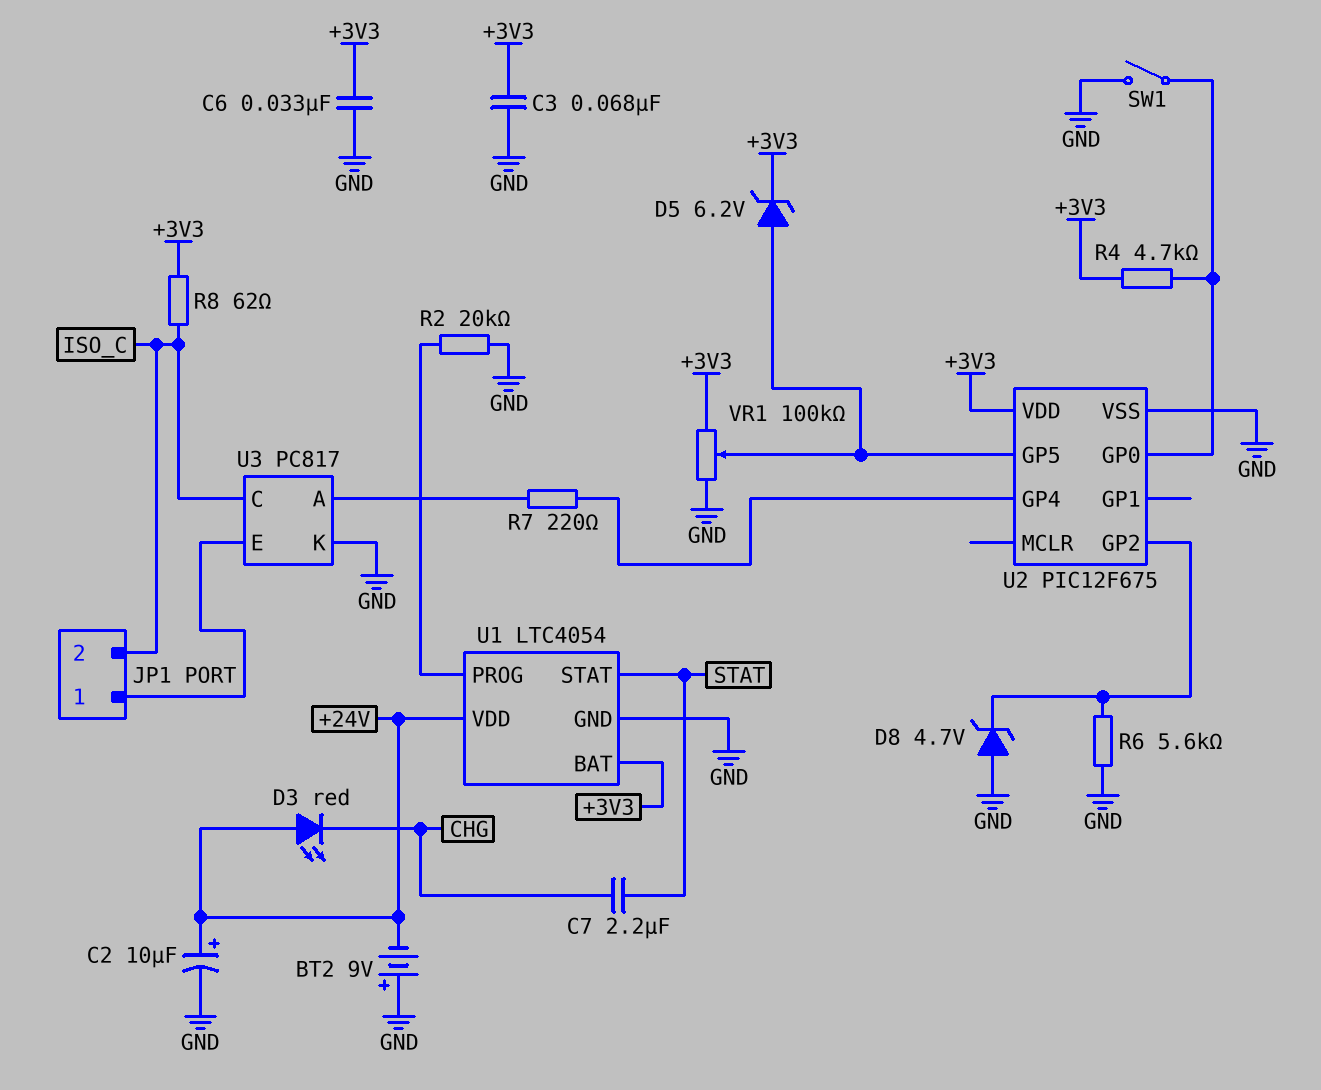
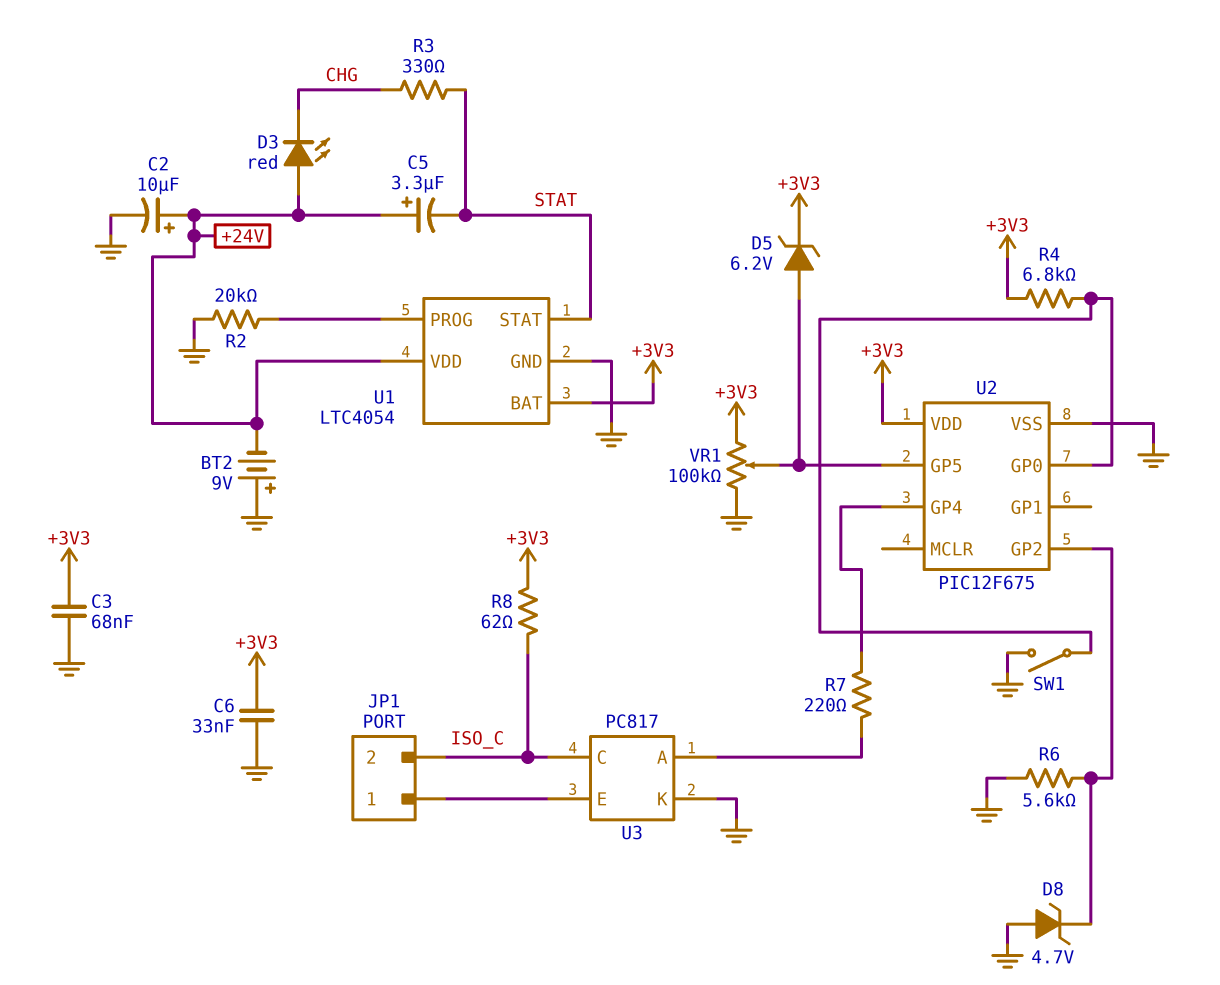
C5: none -> 3.3uF (plus +24V, minus STAT)
C7: 2.2uF (CHG, STAT) -> none
R3: none -> 330 (CHG, STAT)
R4: 4.7k (+3V3, U2/GP0) -> 6.8k (+3V3, U2/GP0)

